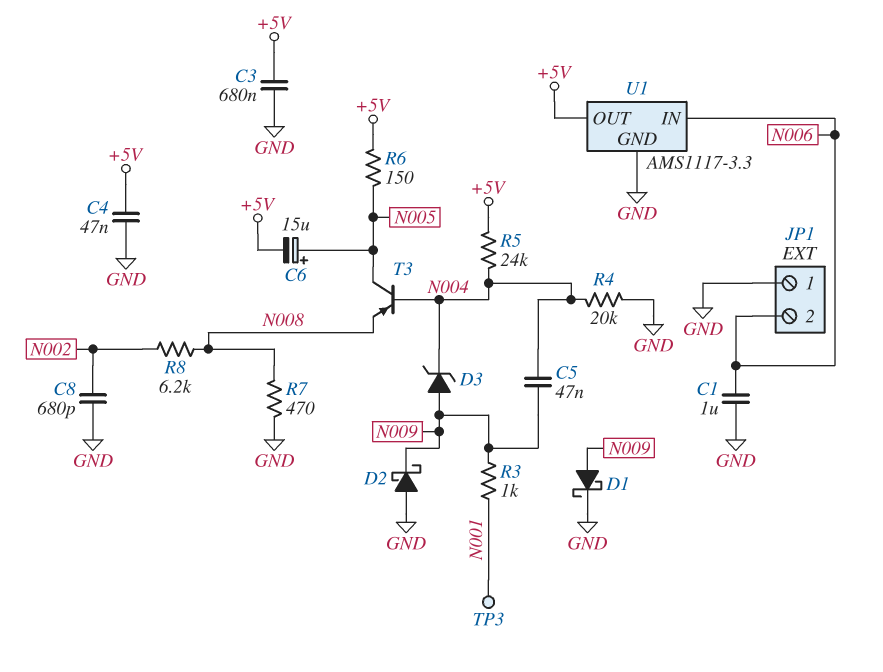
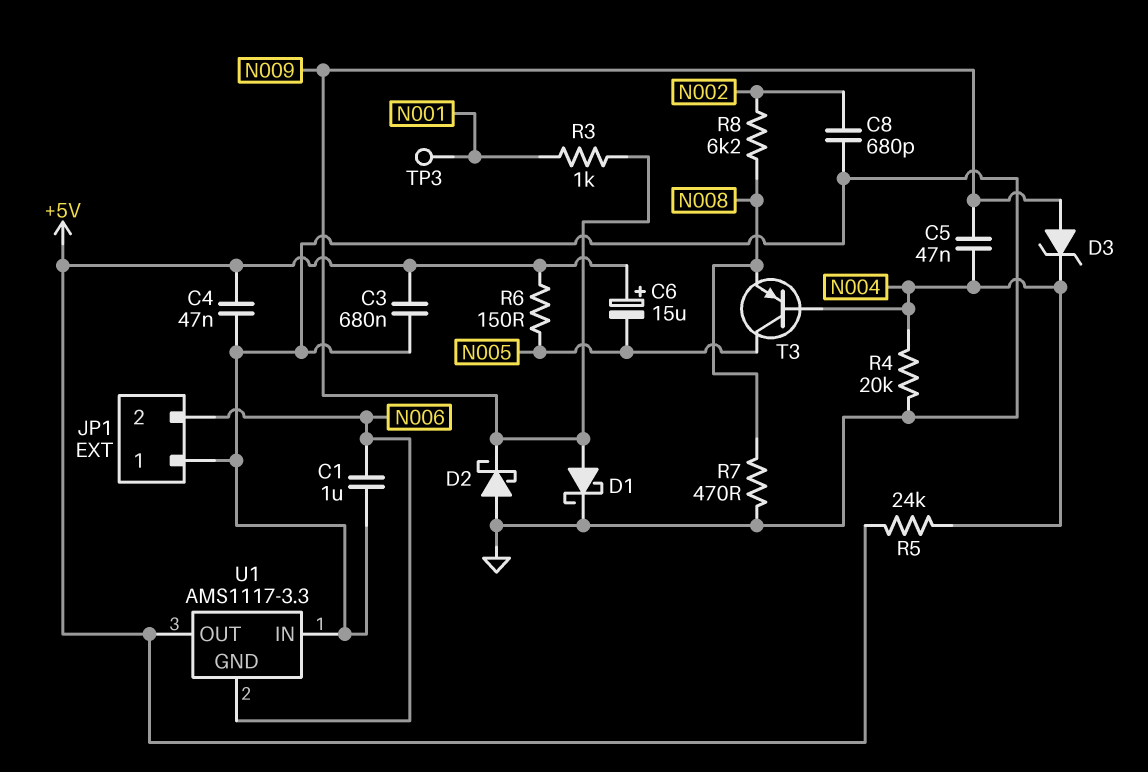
C6: 15uF (plus N005, minus +5V) -> 15uF (plus +5V, minus N005)
U1 pin GND: GND -> N006
U1 pin IN: N006 -> GND

